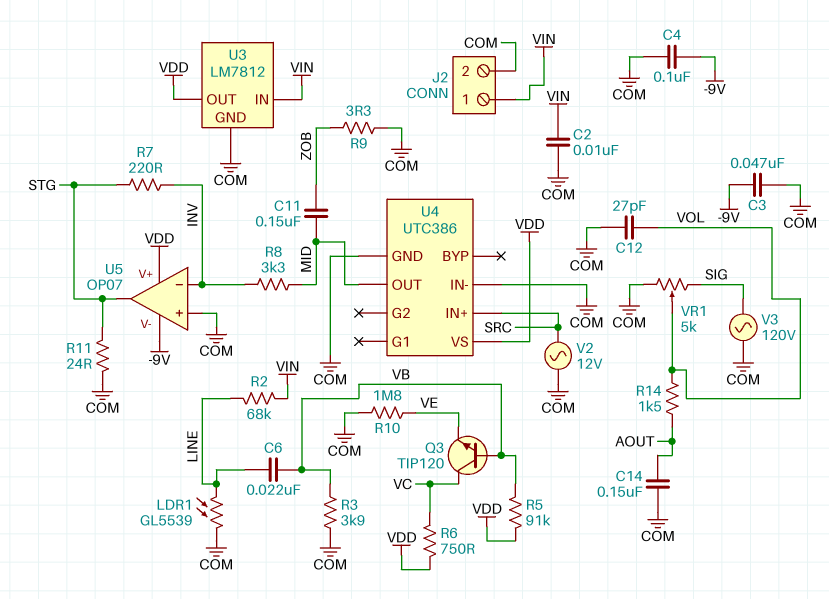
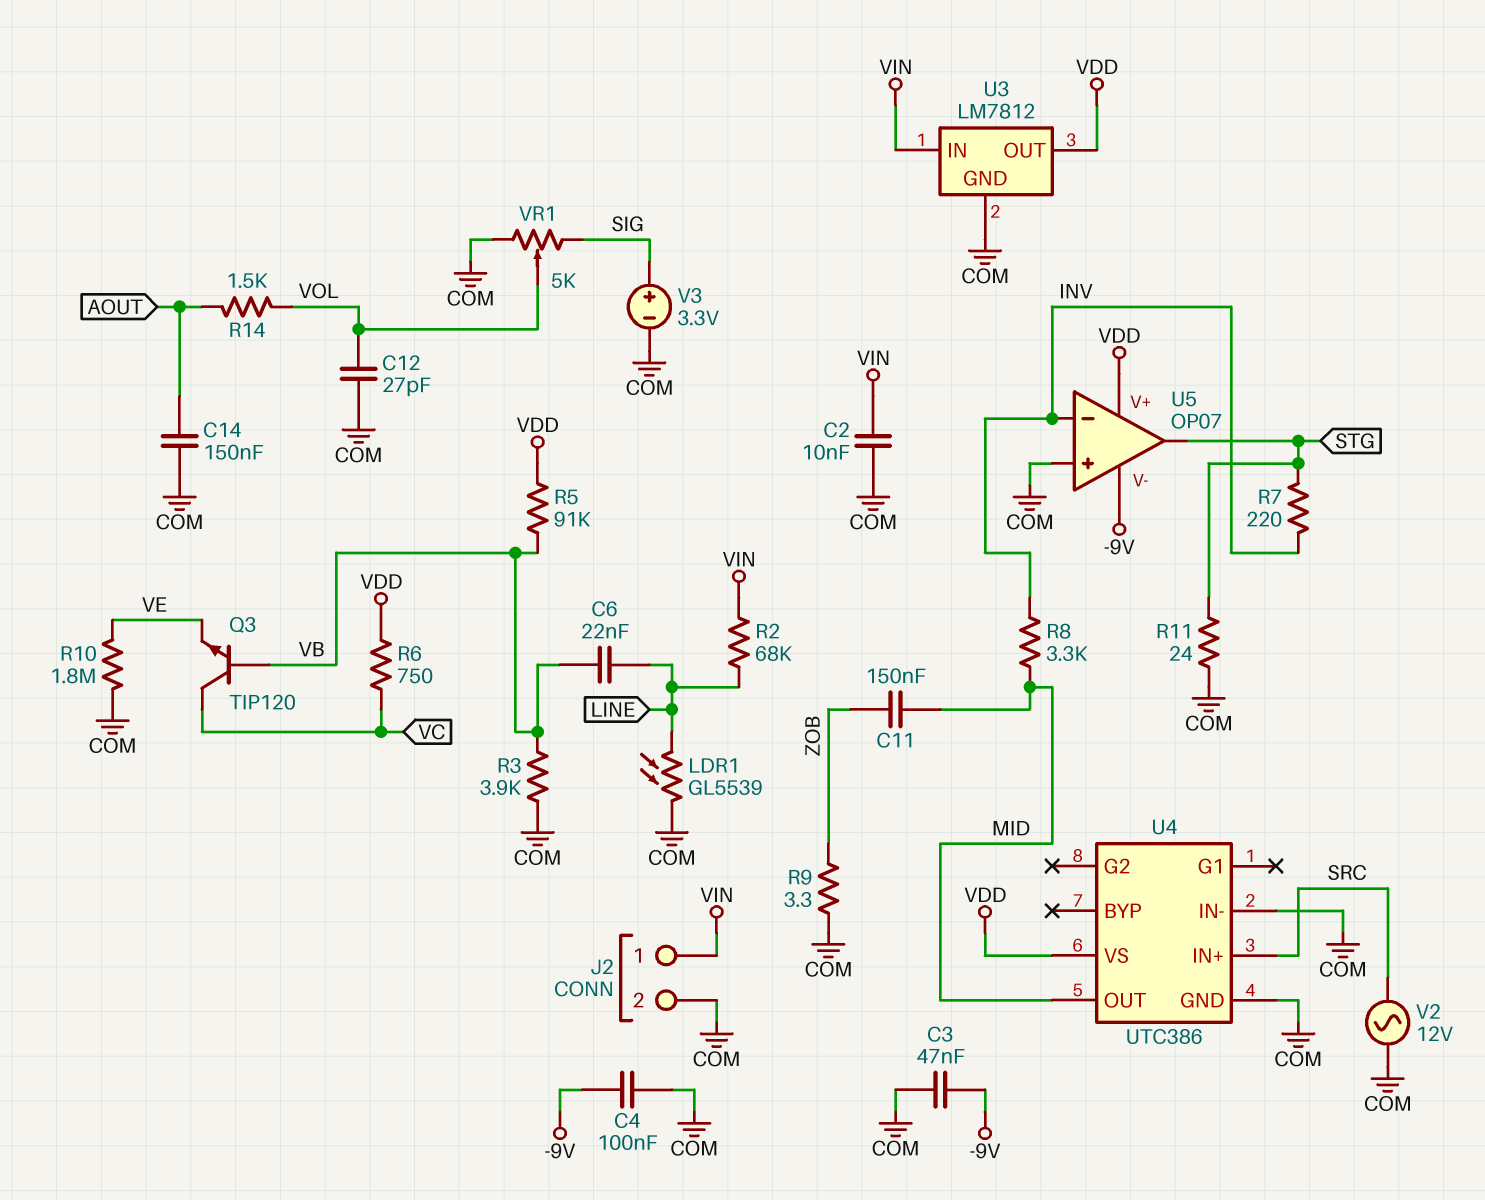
V3: AC 120V (COM, SIG) -> 3.3V (plus SIG, minus COM)

